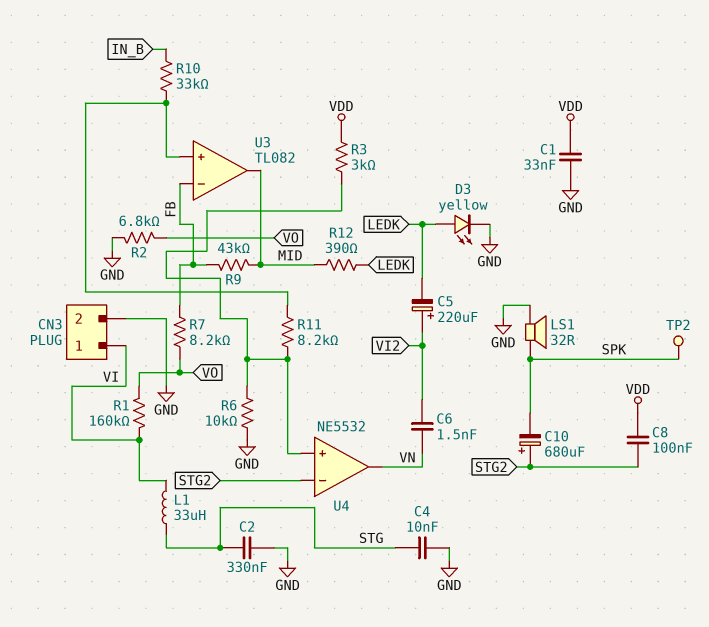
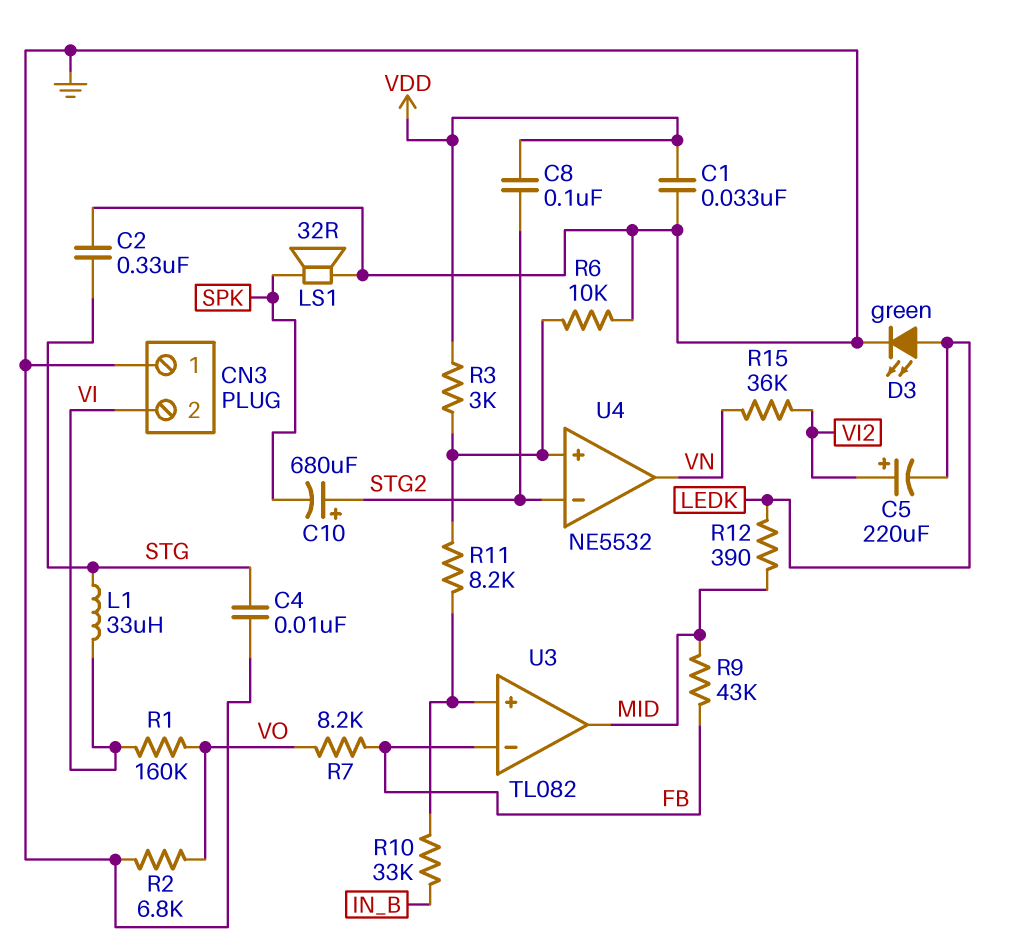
C6: 1.5nF (VI2, VN) -> none
CN3 pin 1: VI -> GND
CN3 pin 2: GND -> VI
D3: LED yellow (A LEDK, K GND) -> LED green (A LEDK, K GND)
R15: none -> 36k (VI2, VN)
TP2: test point (SPK) -> none

